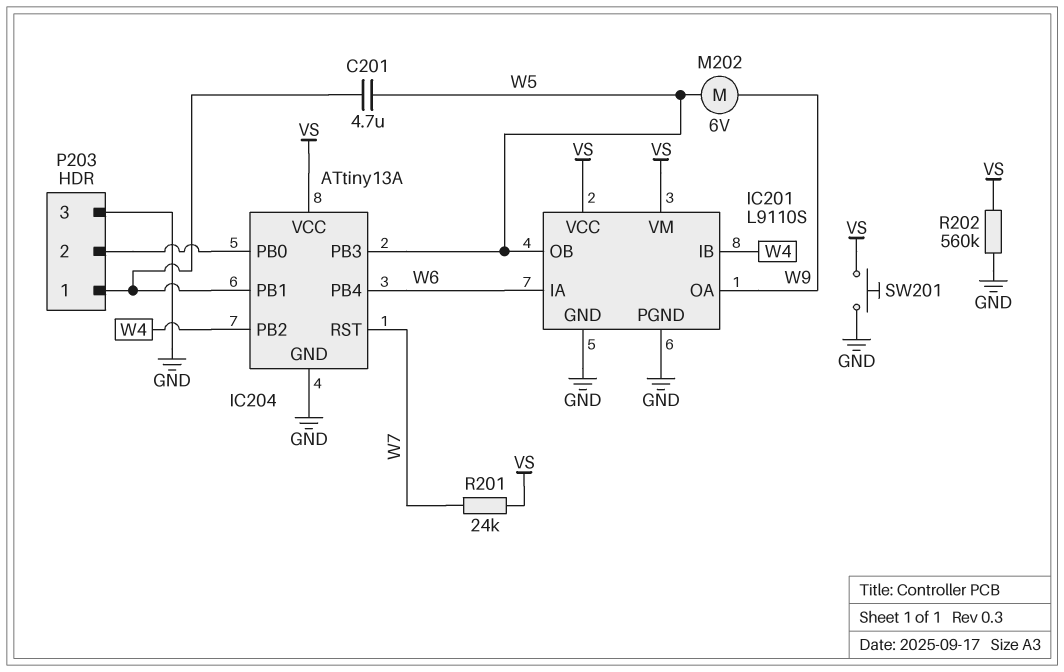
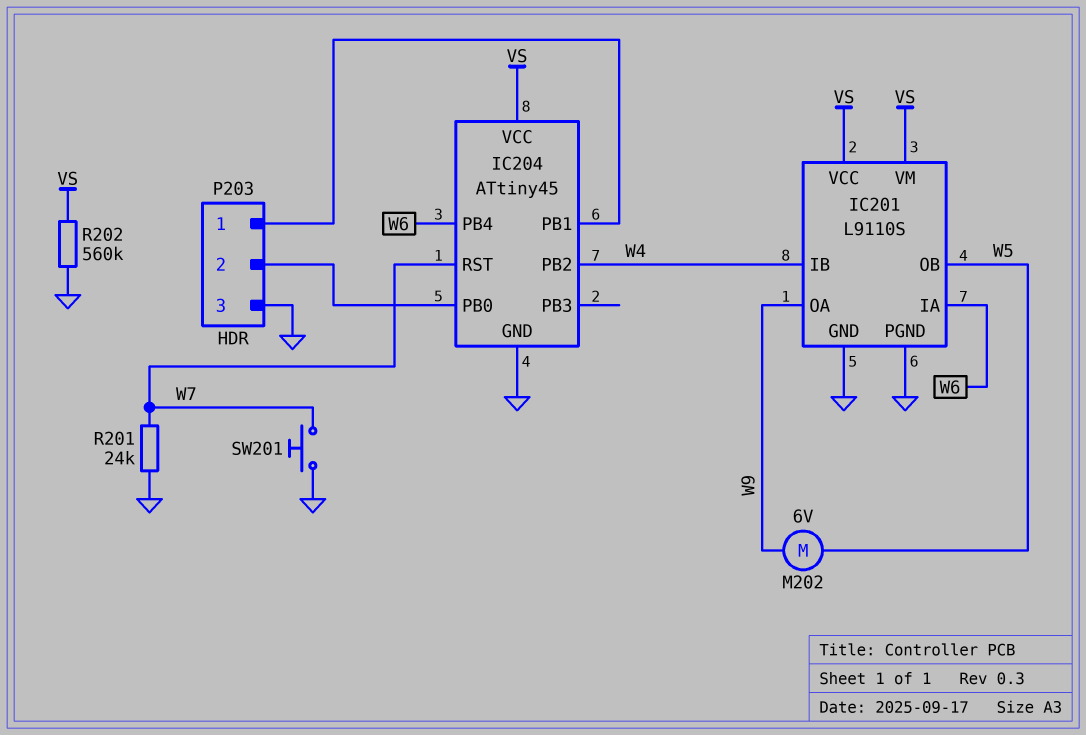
C201: 4.7uF (IC204/PB1, W5) -> none
IC204: ATtiny13A -> ATtiny45
IC204 pin PB3: W5 -> none
R201: 24k (VS, W7) -> 24k (GND, W7)
SW201: button (GND, VS) -> button (GND, W7)

